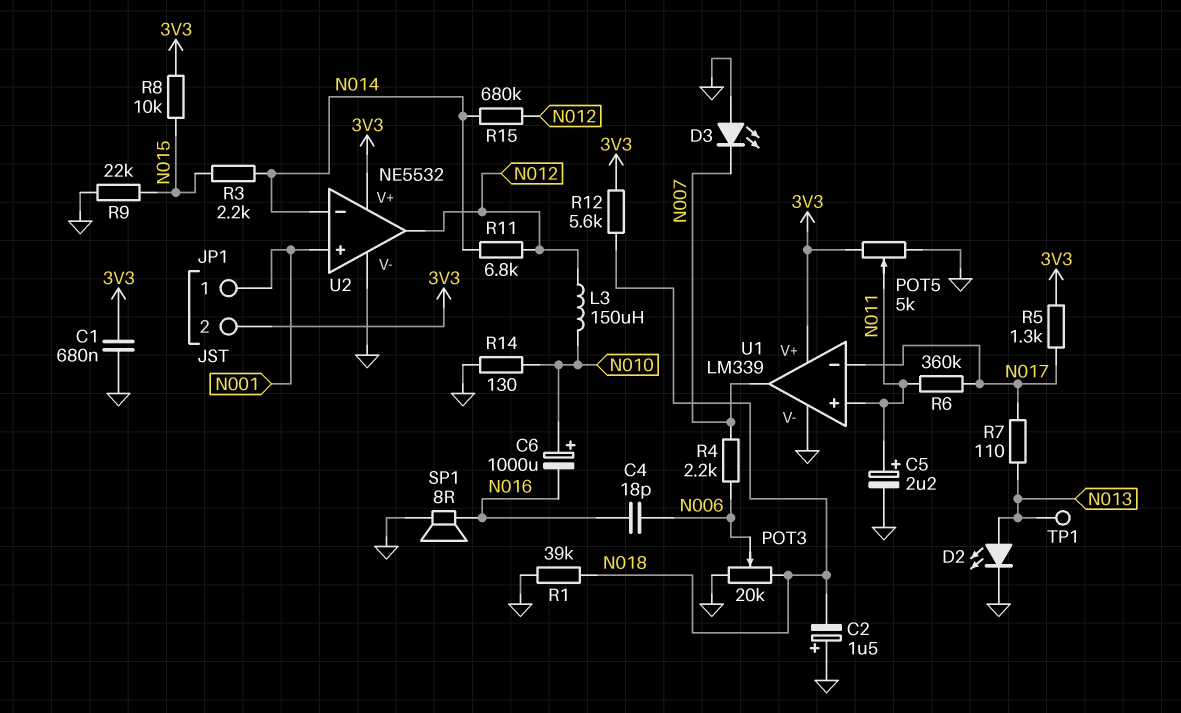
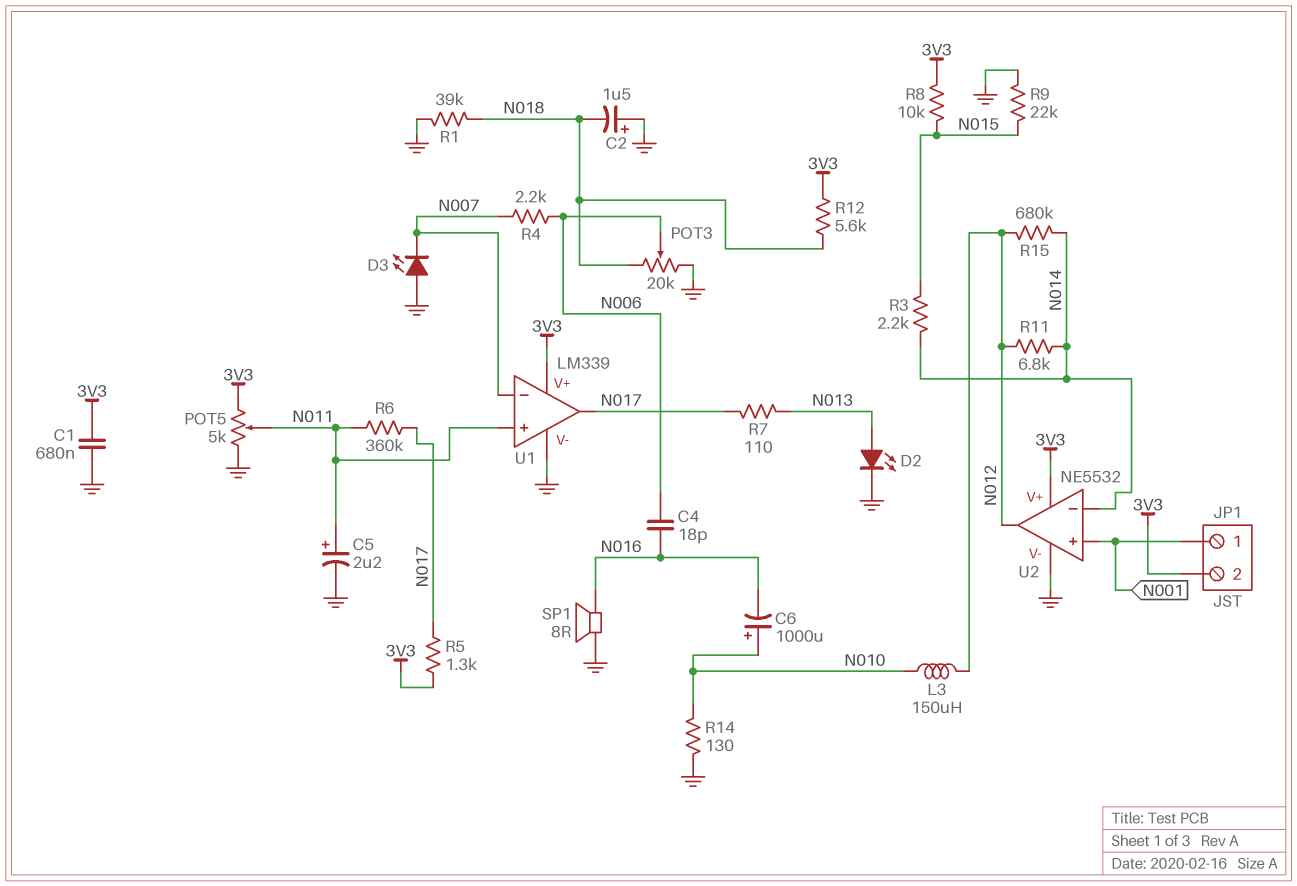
TP1: test point (N013) -> none
U1 pin in-: N017 -> N007
U1 pin out: N007 -> N017

